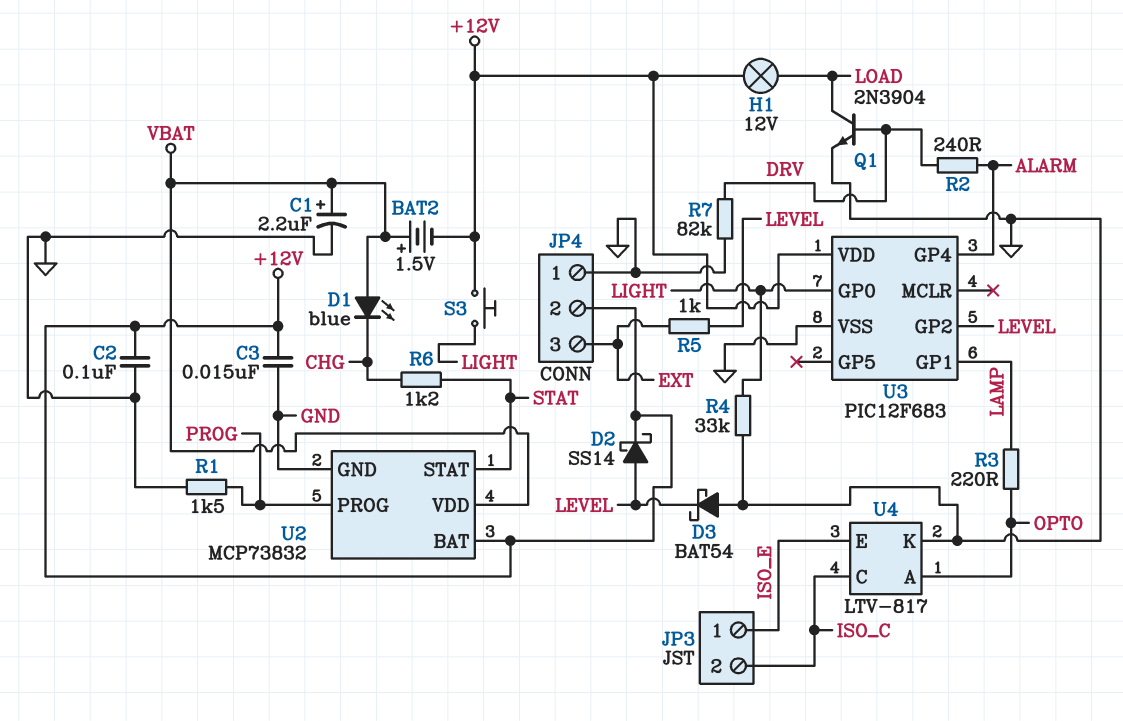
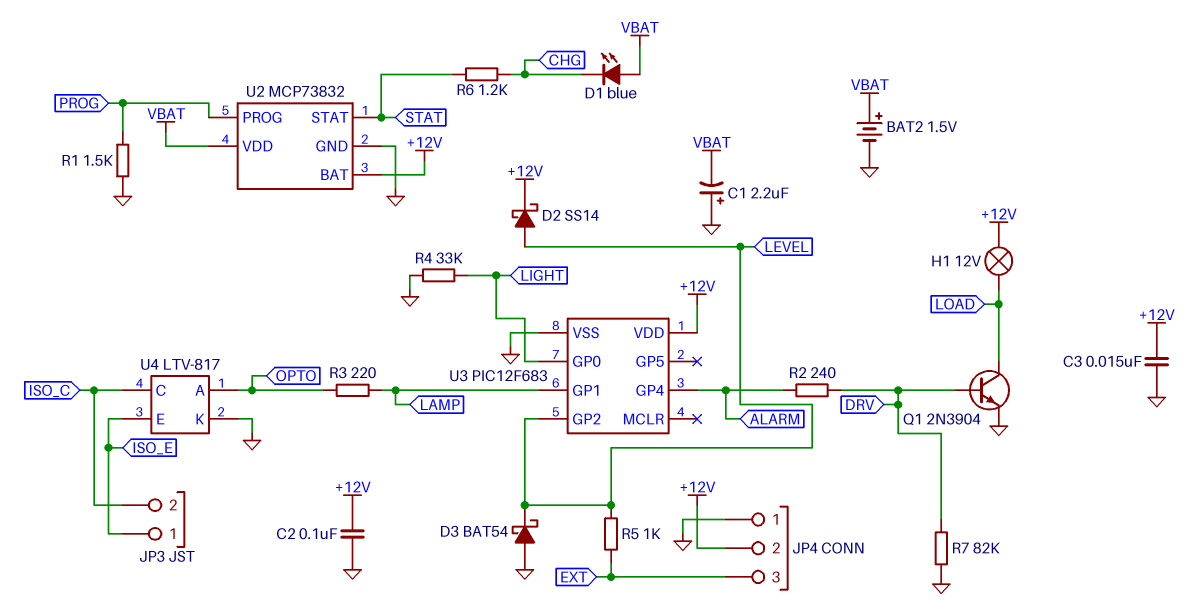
BAT2: 1.5V (plus VBAT, minus +12V) -> 1.5V (plus VBAT, minus GND)
C1: 2.2uF (plus VBAT, minus GND) -> 2.2uF (plus GND, minus VBAT)
S3: button (+12V, LIGHT) -> none

